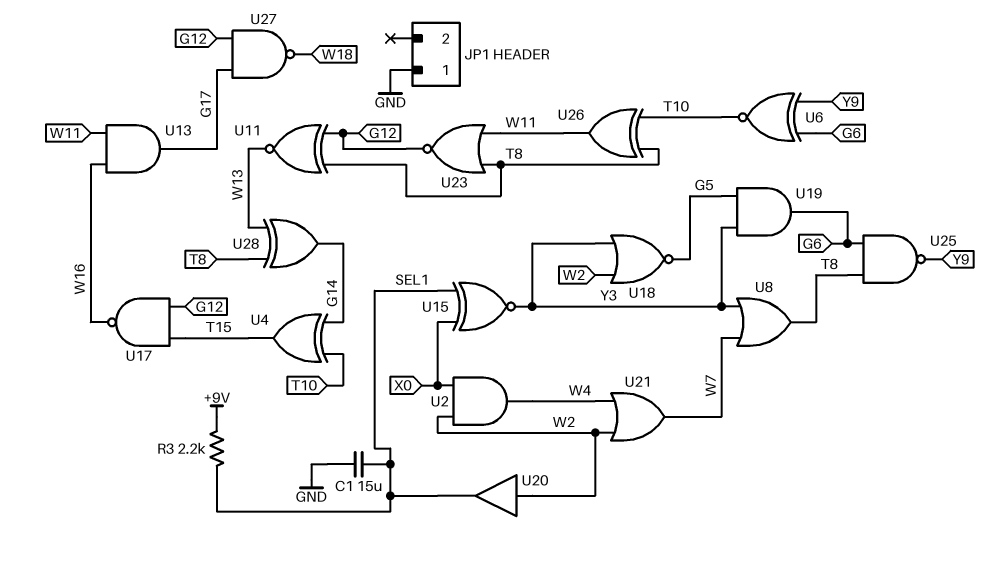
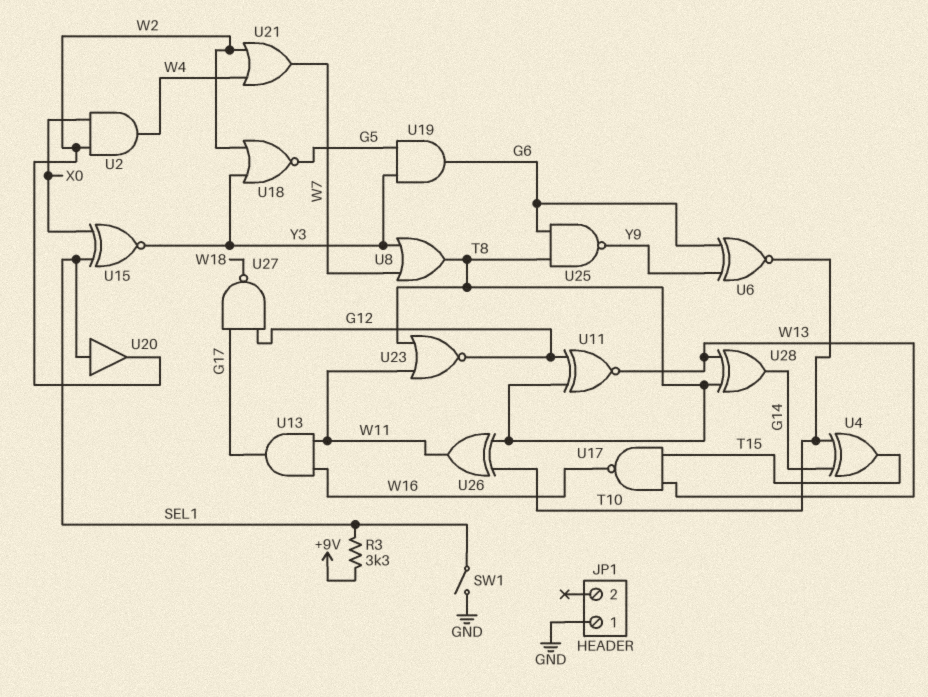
C1: 15uF (GND, SEL1) -> none
R3: 2.2k (+9V, SEL1) -> 3.3k (+9V, SEL1)
SW1: none -> switch (GND, SEL1)
U17: NAND (in G12, in T15, out W16) -> NAND (in T15, in W13, out W16)
U20: buffer (in W2, out SEL1) -> buffer (in SEL1, out W2)

